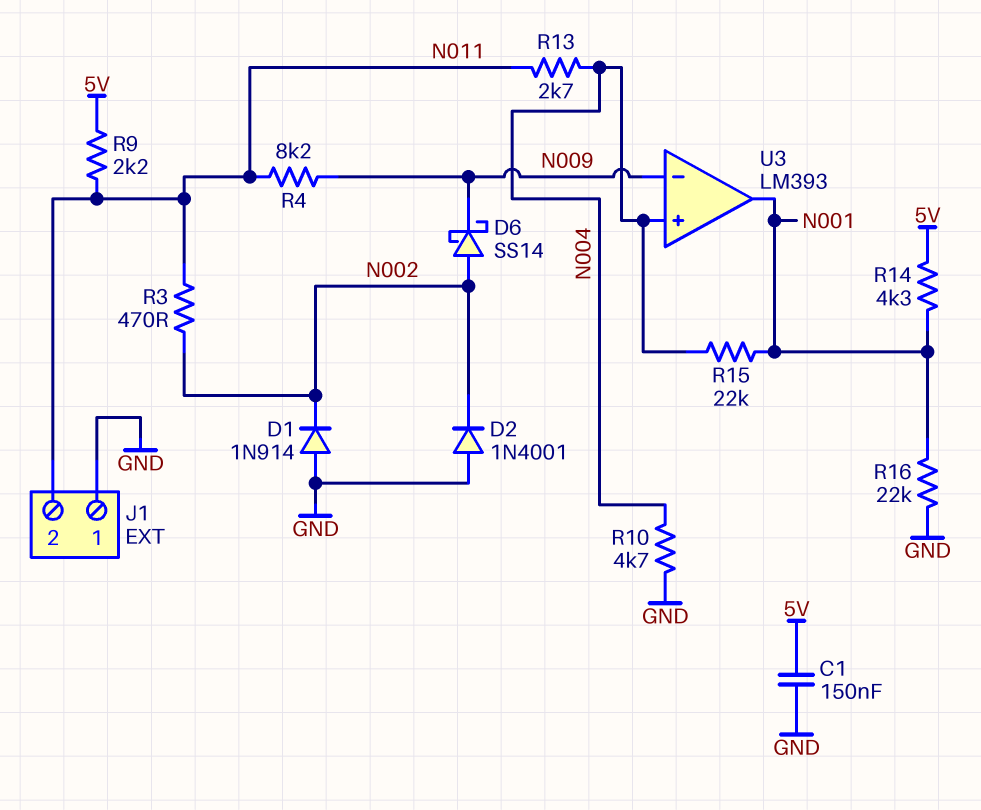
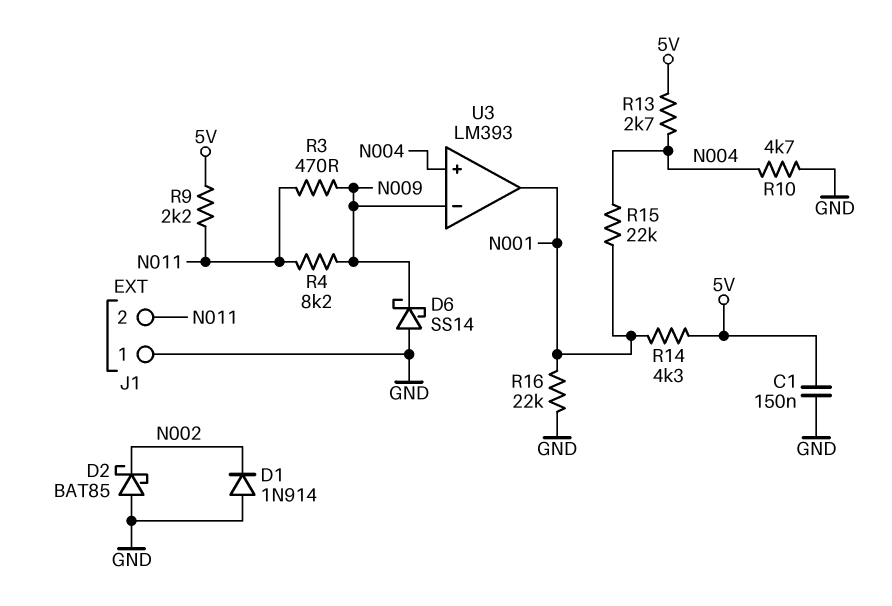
D2: diode 1N4001 (A GND, K N002) -> schottky BAT85 (A GND, K N002)
D6: schottky SS14 (A N002, K N009) -> schottky SS14 (A GND, K N009)
R3: 470 (N002, N011) -> 470 (N009, N011)
R13: 2.7k (N004, N011) -> 2.7k (5V, N004)

